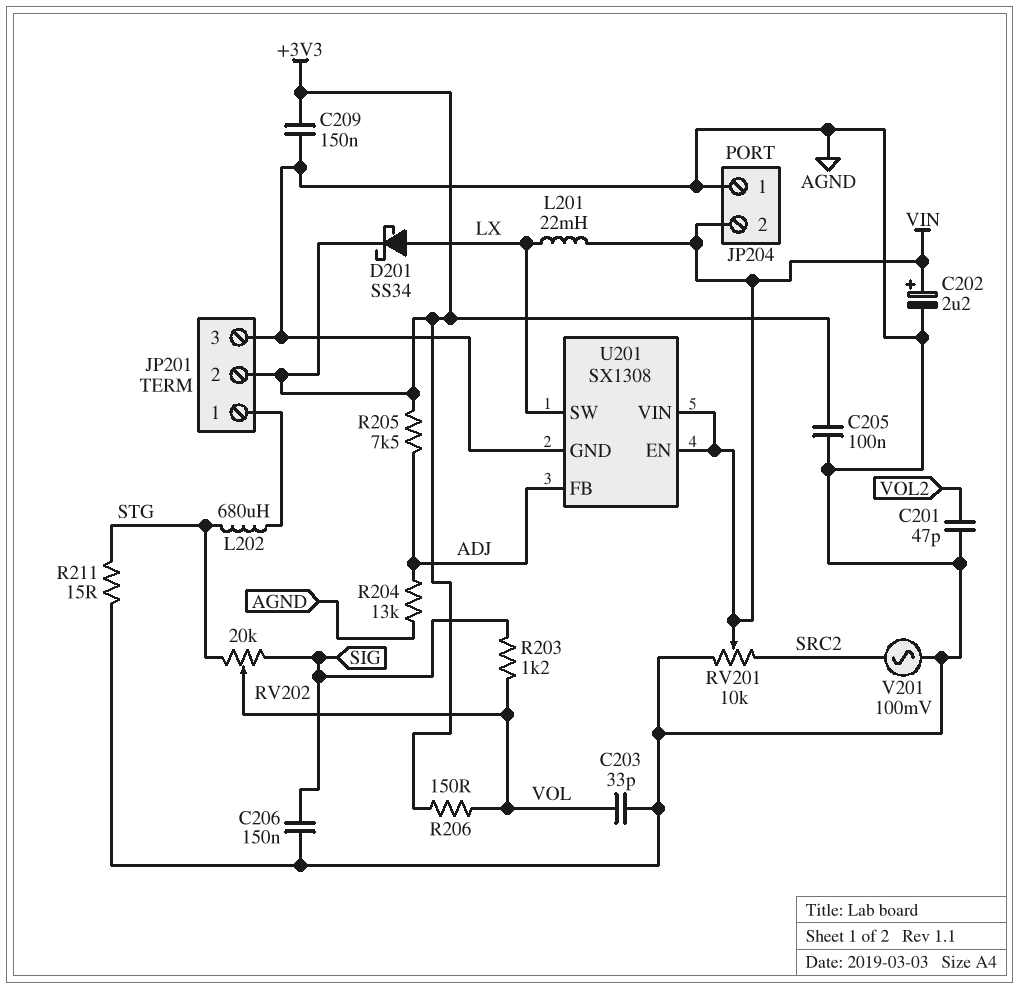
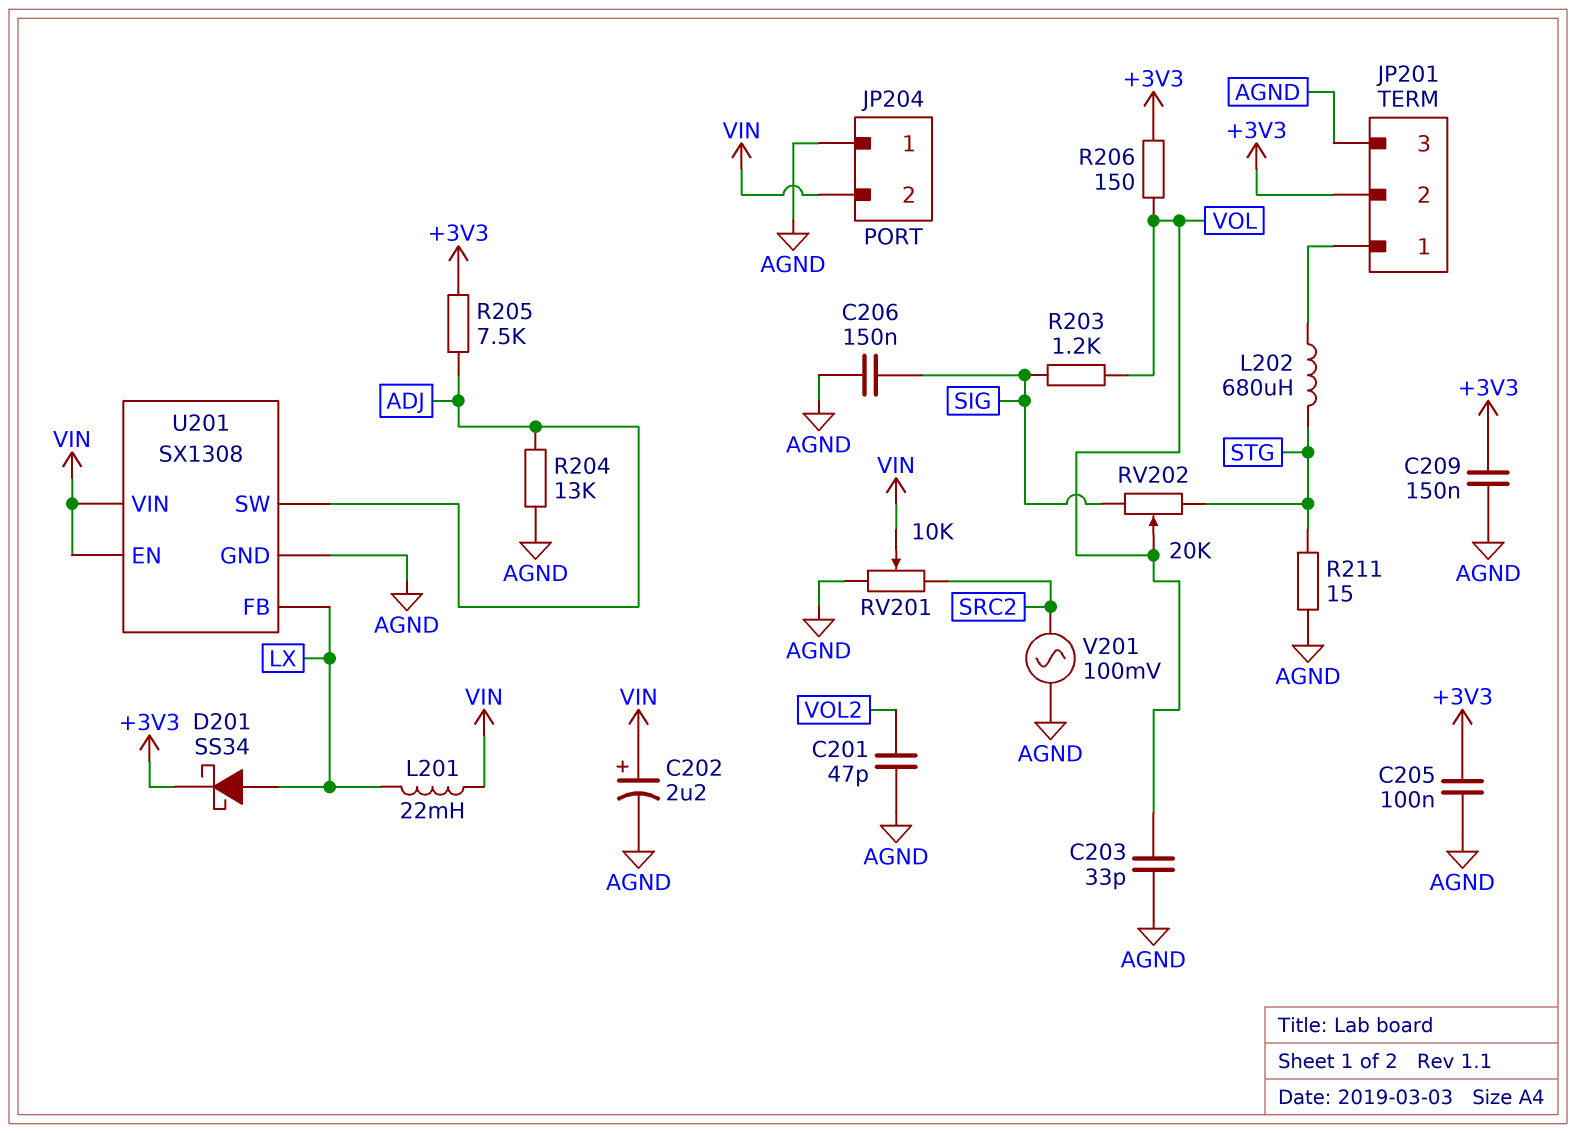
U201 pin FB: ADJ -> LX
U201 pin SW: LX -> ADJ

